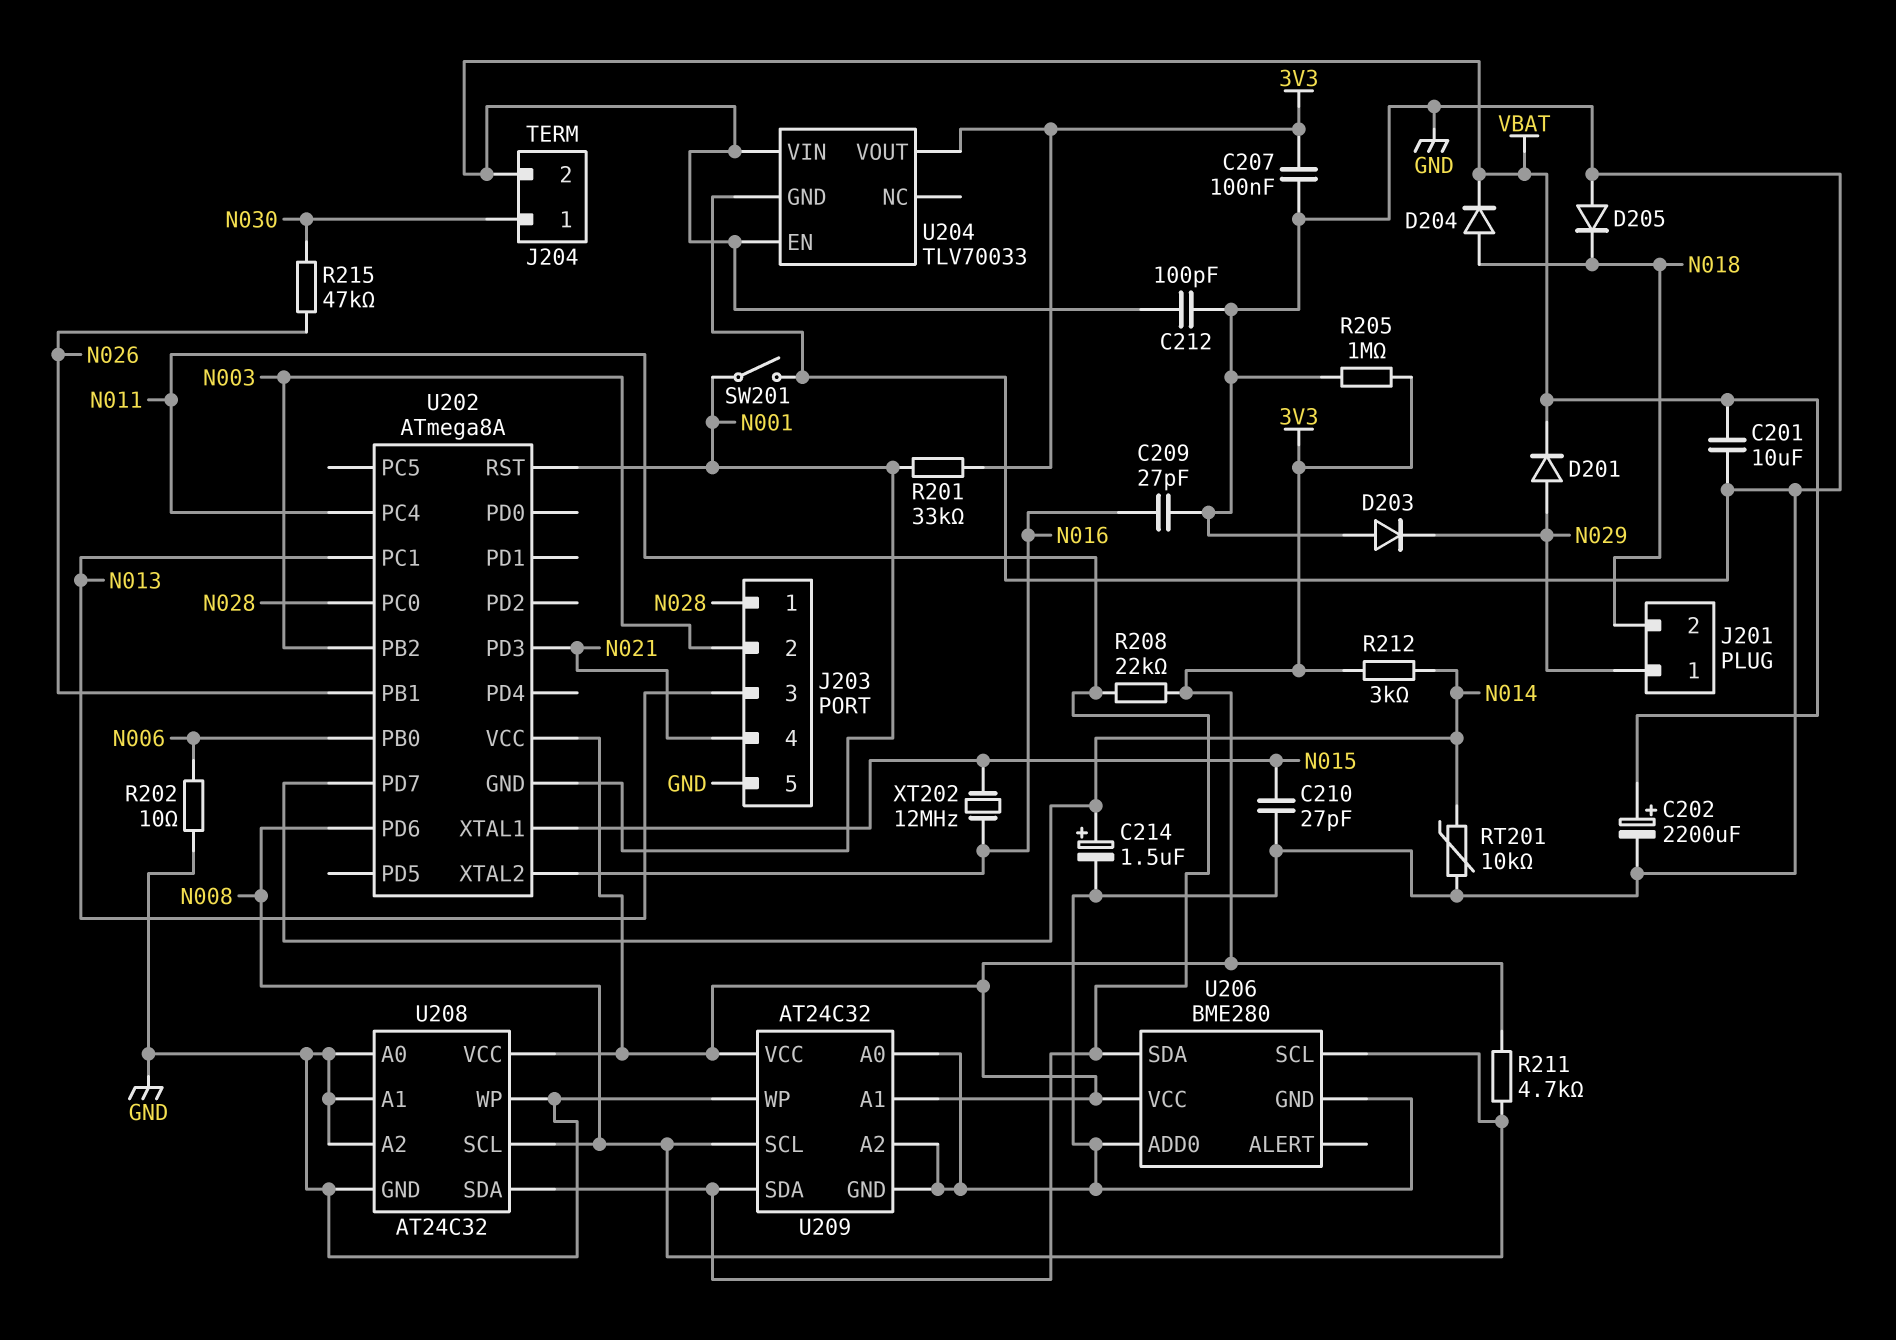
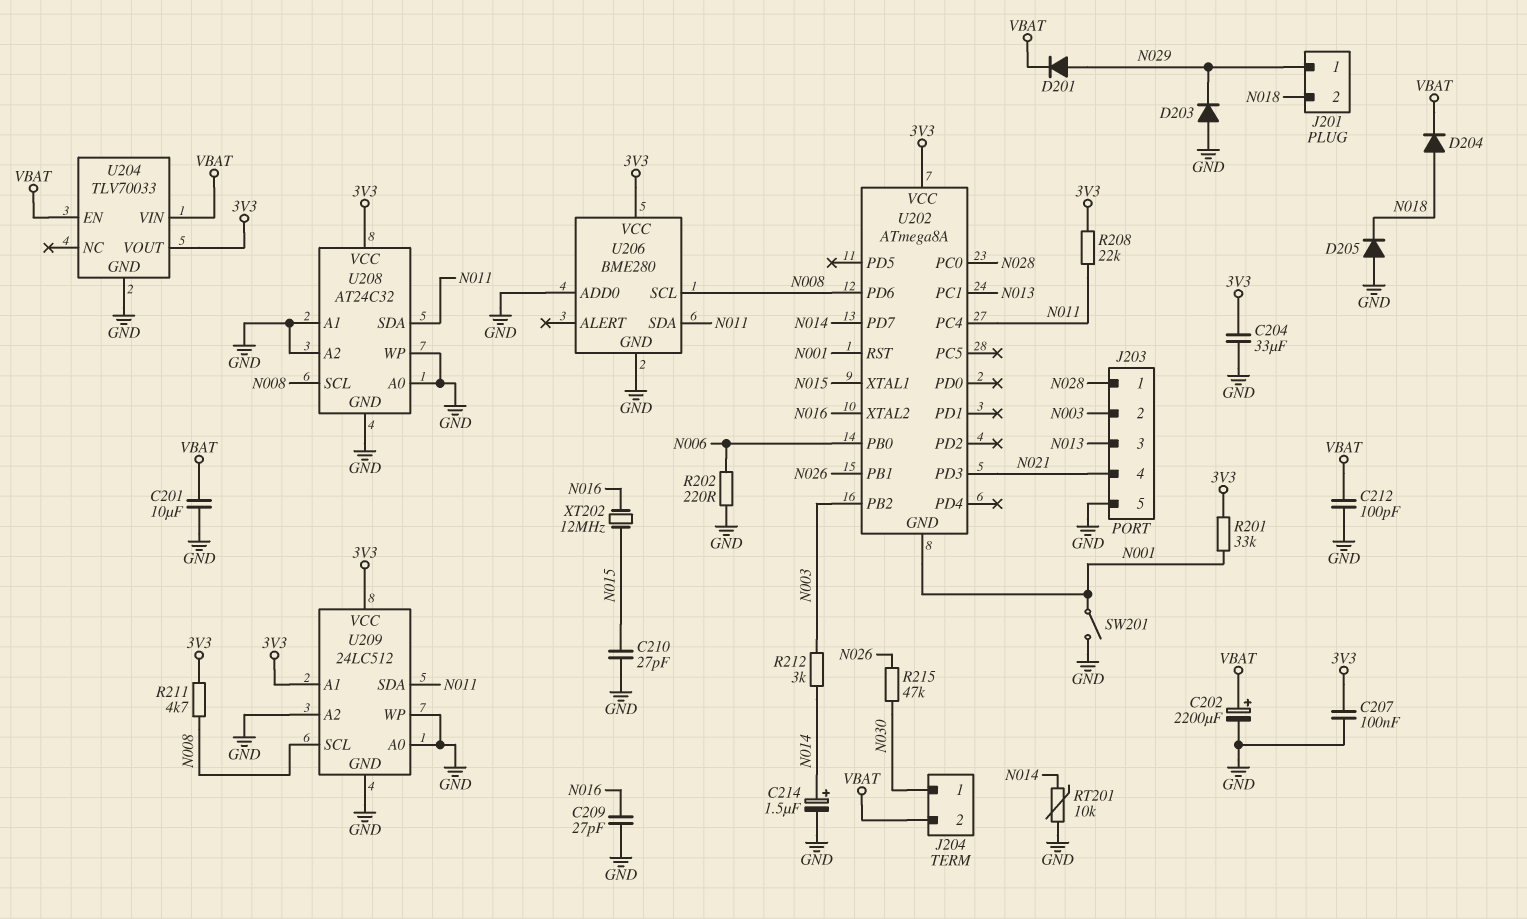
C204: none -> 33uF (3V3, GND)
R202: 10 (GND, N006) -> 220 (GND, N006)
R205: 1M (3V3, GND) -> none
R212: 3k (3V3, N014) -> 3k (N003, N014)
U209: AT24C32 -> 24LC512

